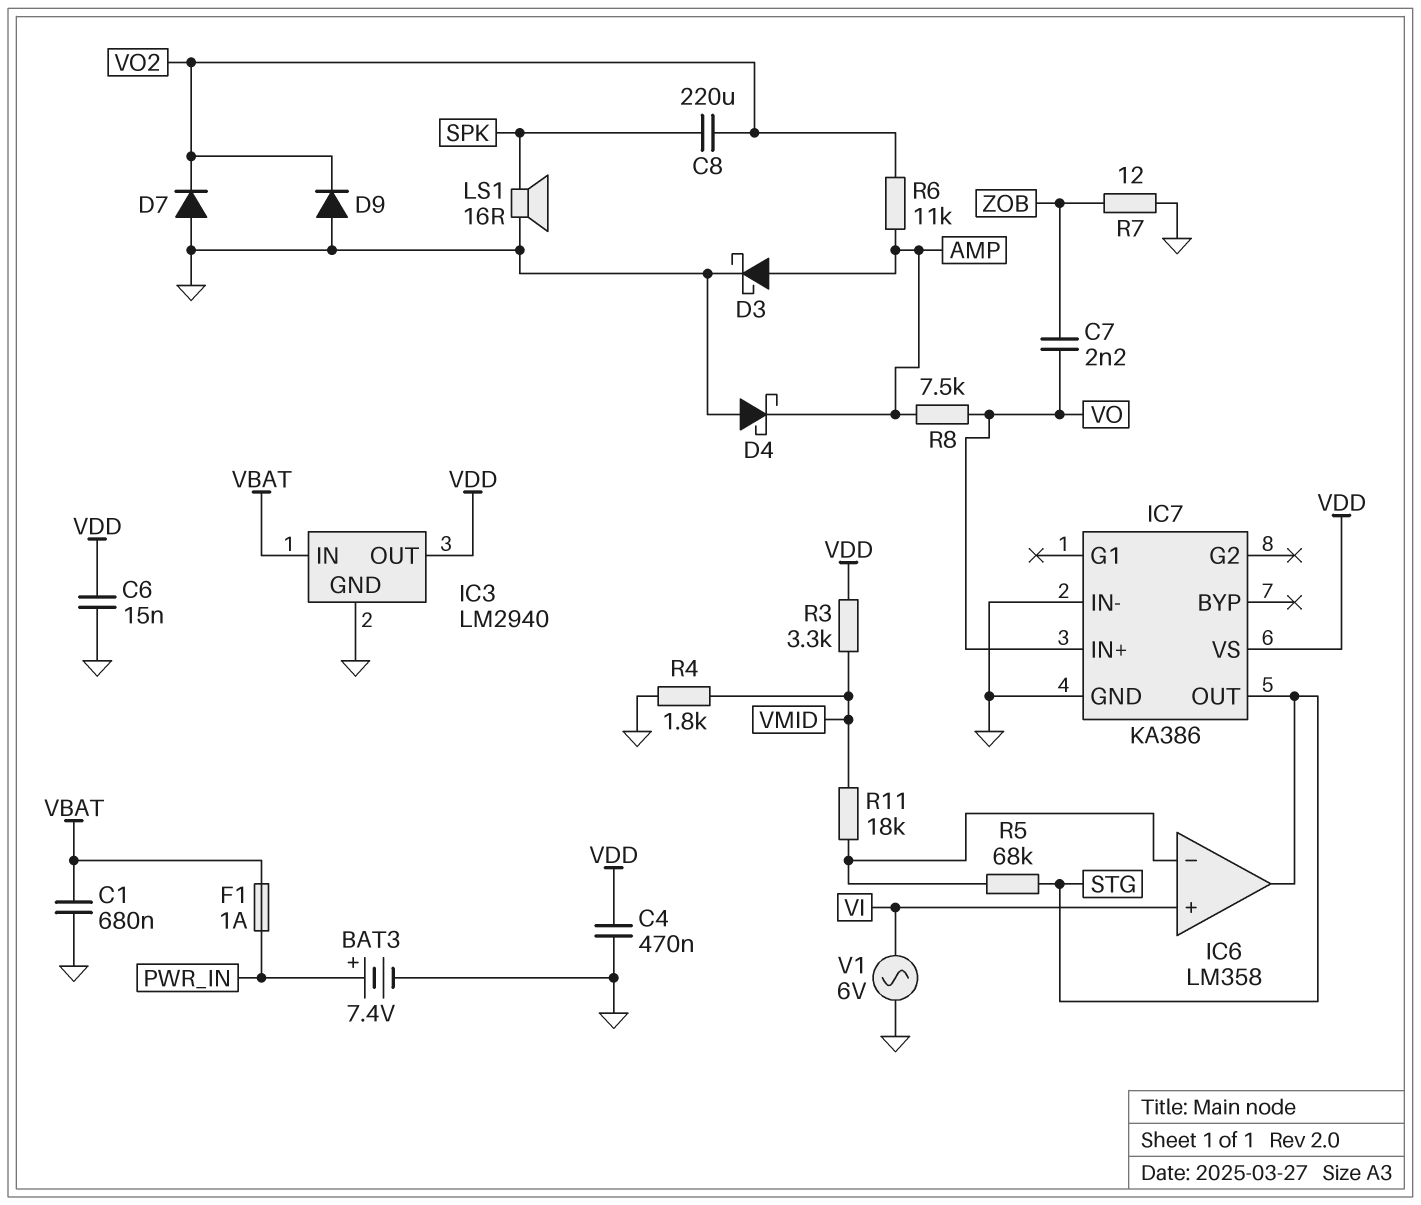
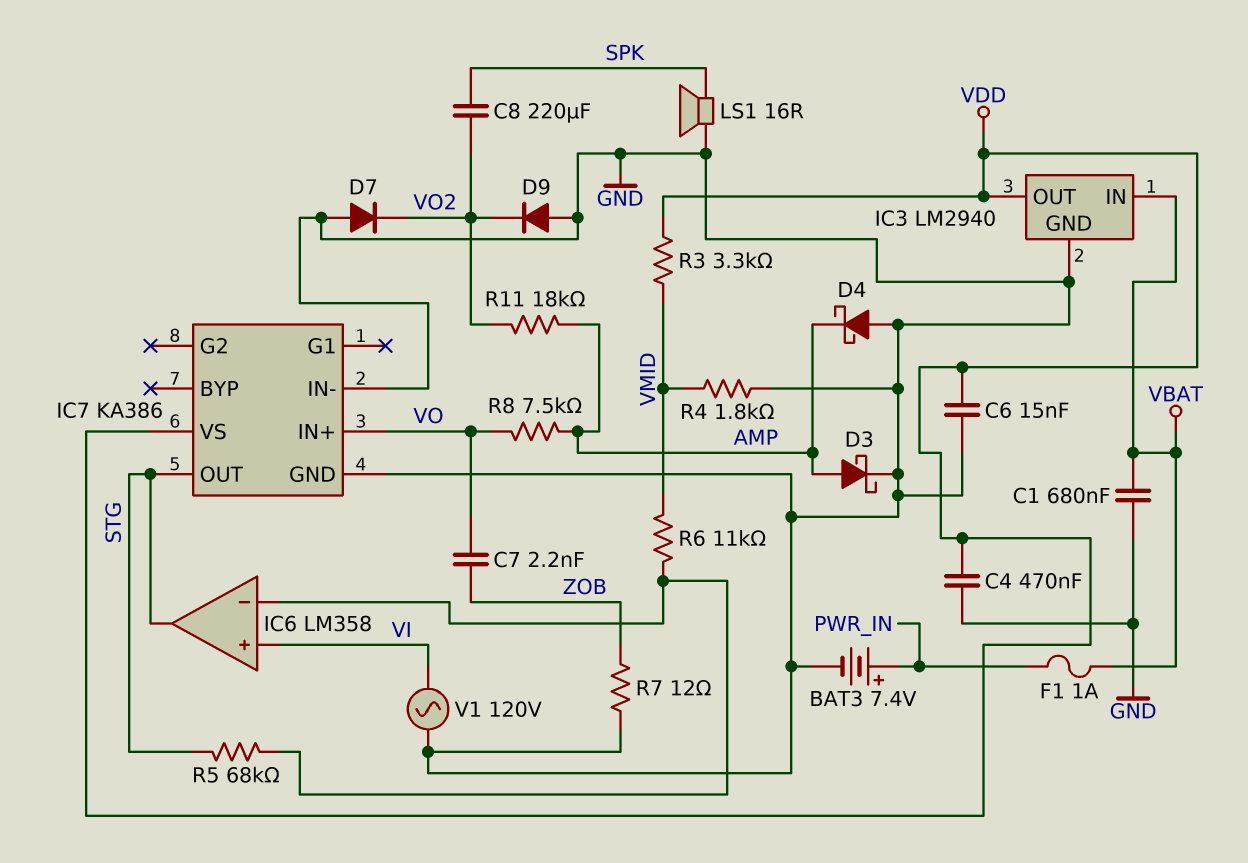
R6: 11k (AMP, VO2) -> 11k (IC6/in-, VMID)
R11: 18k (IC6/in-, VMID) -> 18k (AMP, VO2)
V1: AC 6V (GND, VI) -> AC 120V (GND, VI)

